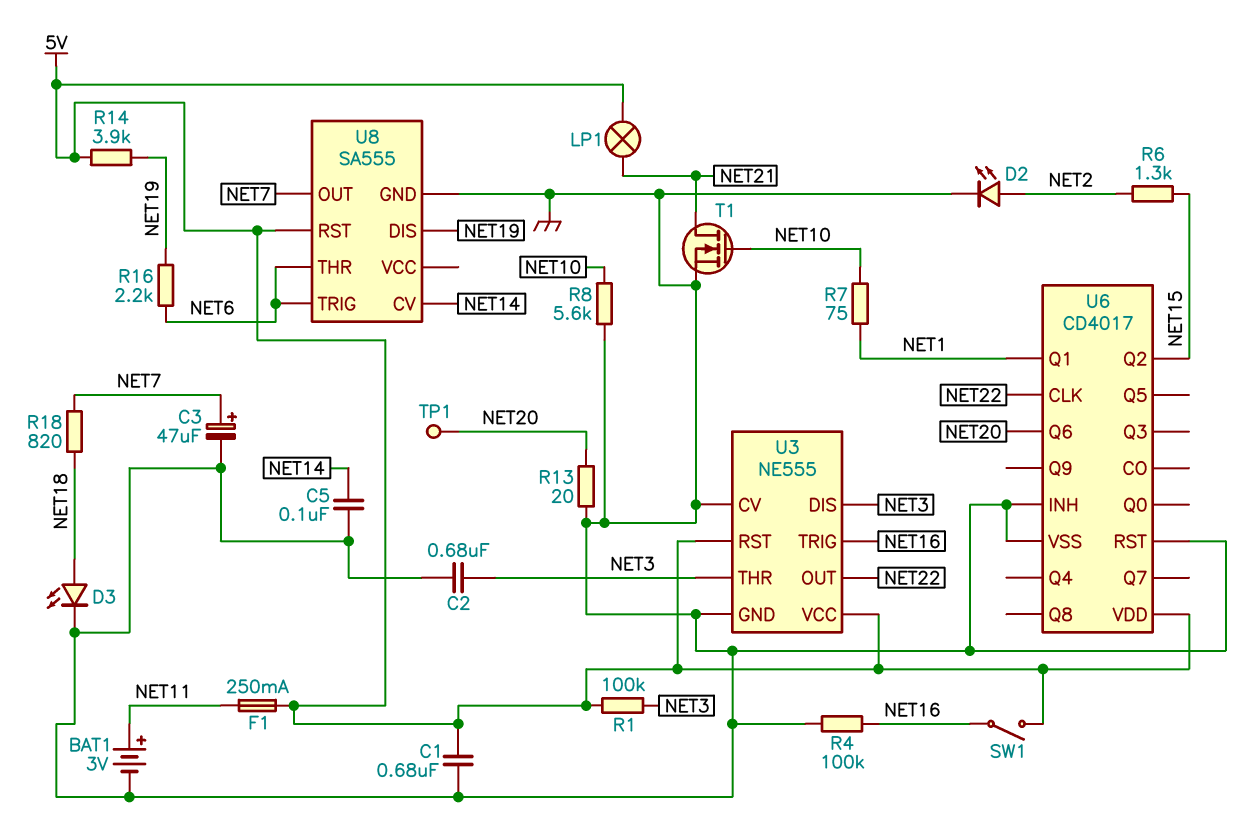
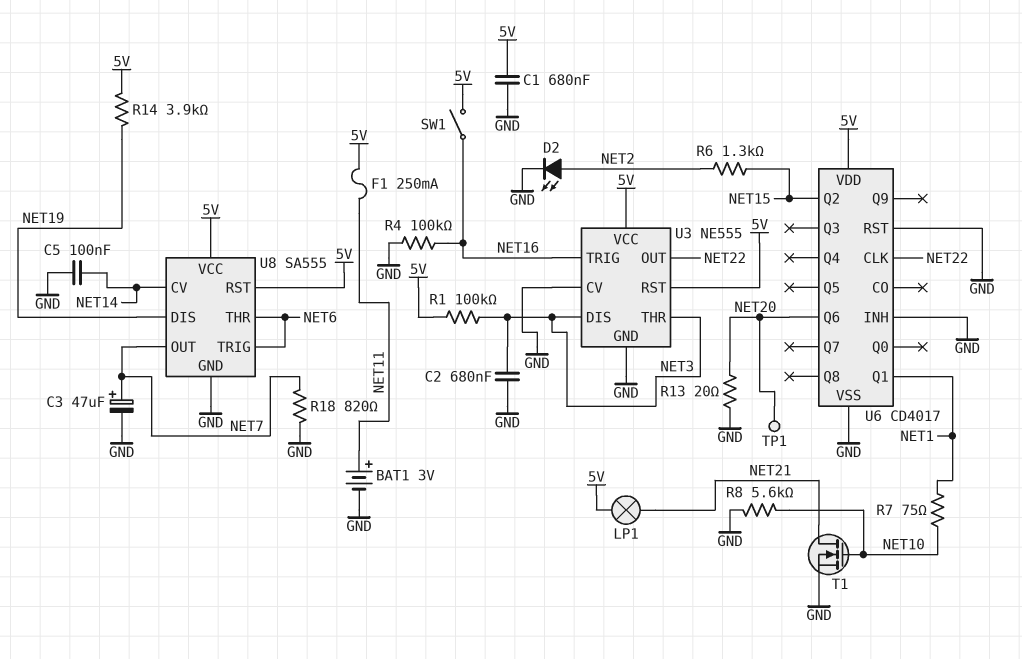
D3: LED (A NET18, K GND) -> none
R16: 2.2k (NET6, NET19) -> none
R18: 820 (NET7, NET18) -> 820 (GND, NET7)
U8 pin VCC: none -> 5V

